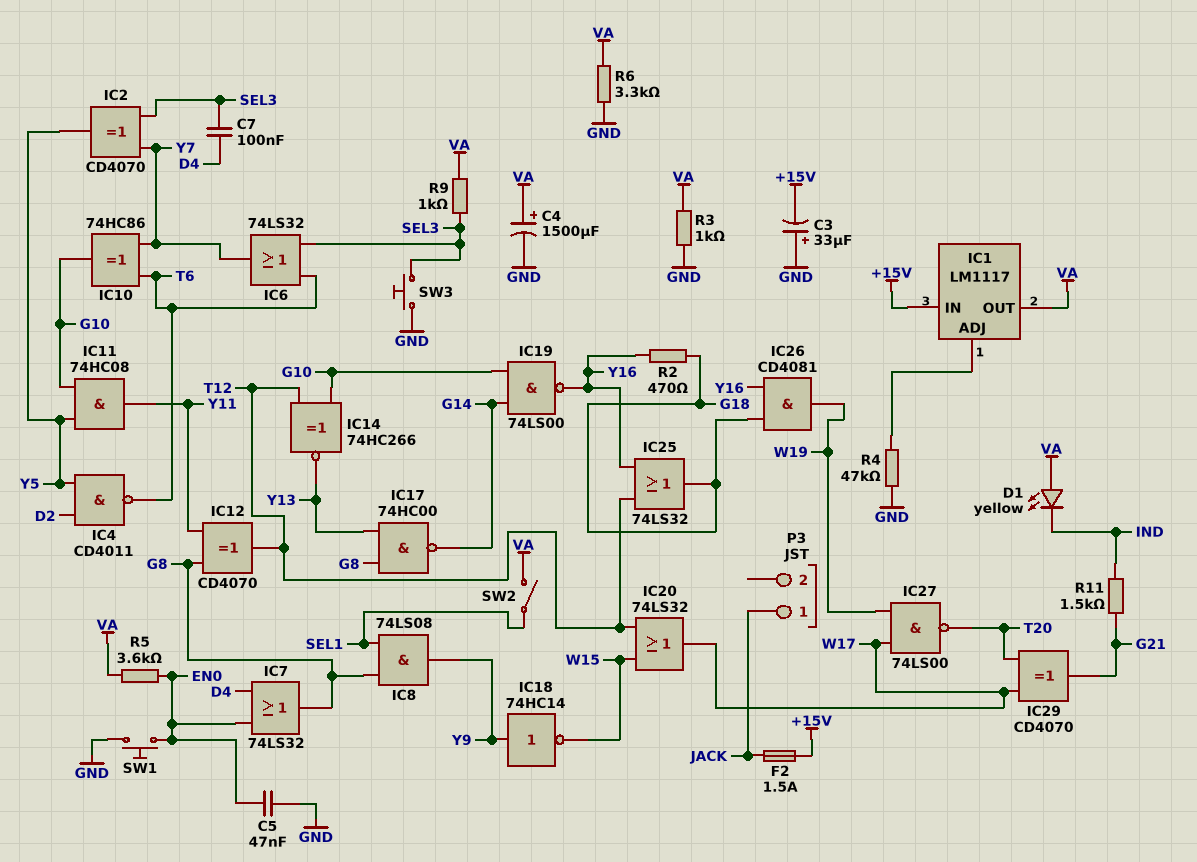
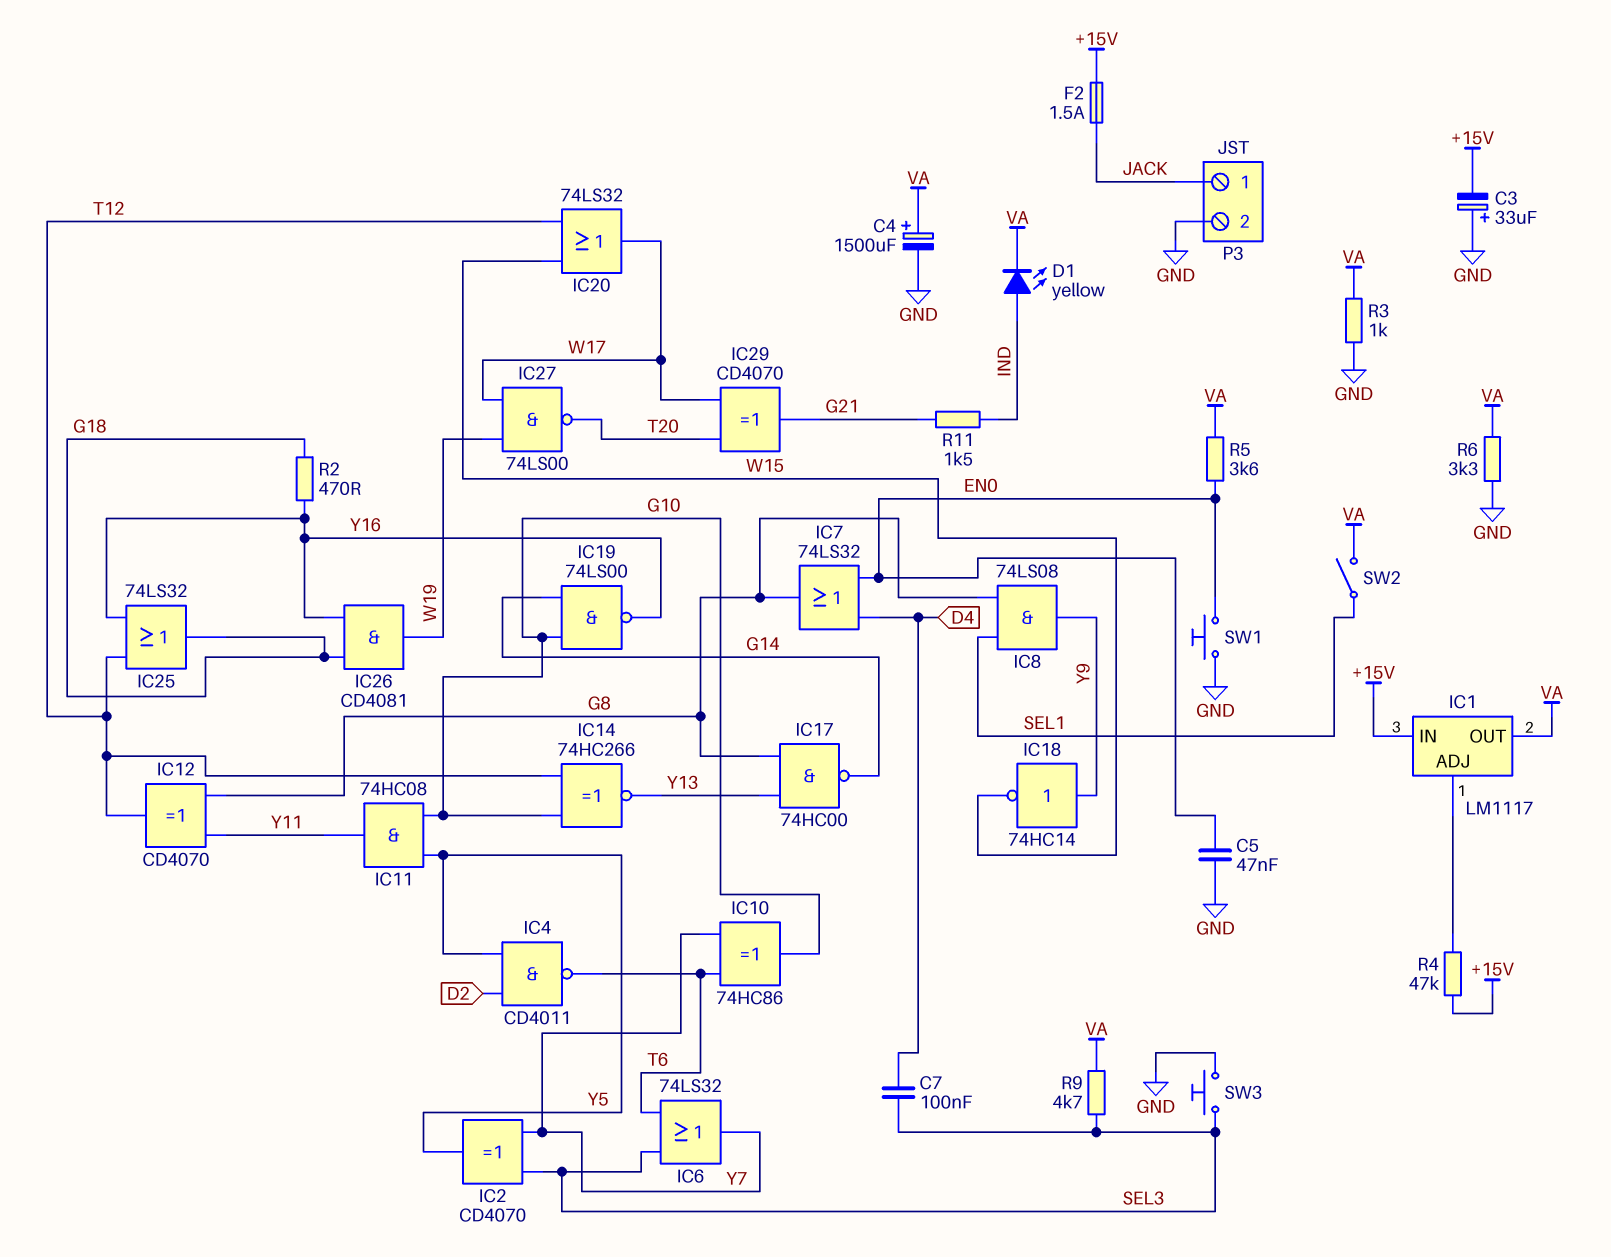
D1: LED yellow (A VA, K IND) -> LED yellow (A IND, K VA)
P3 pin 2: none -> GND
R4: 47k (GND, IC1/ADJ) -> 47k (+15V, IC1/ADJ)
R9: 1k (SEL3, VA) -> 4.7k (SEL3, VA)

